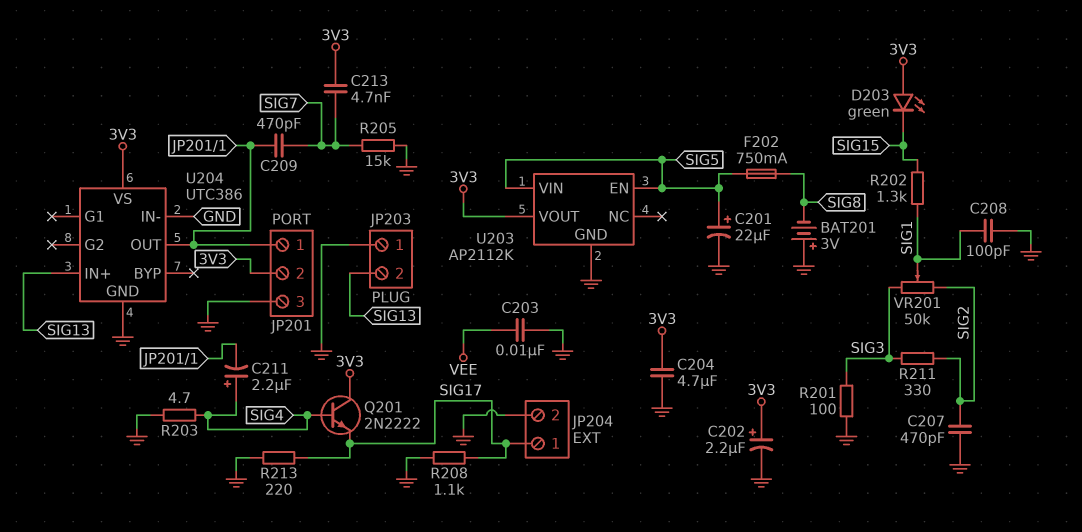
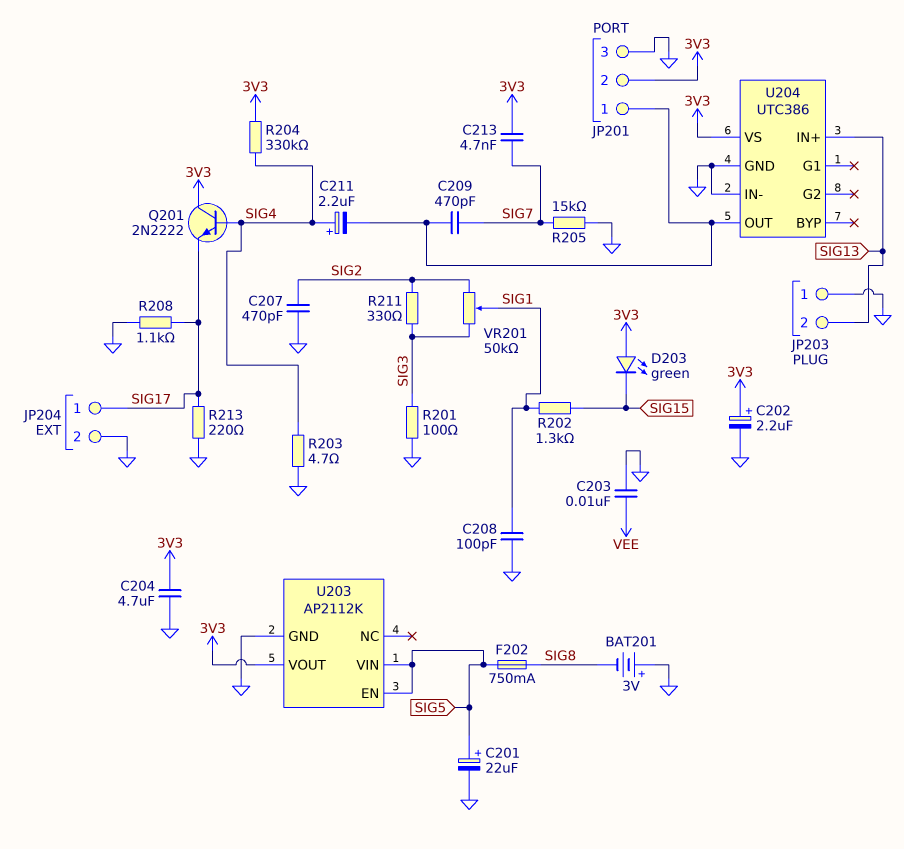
R204: none -> 330k (3V3, SIG4)

